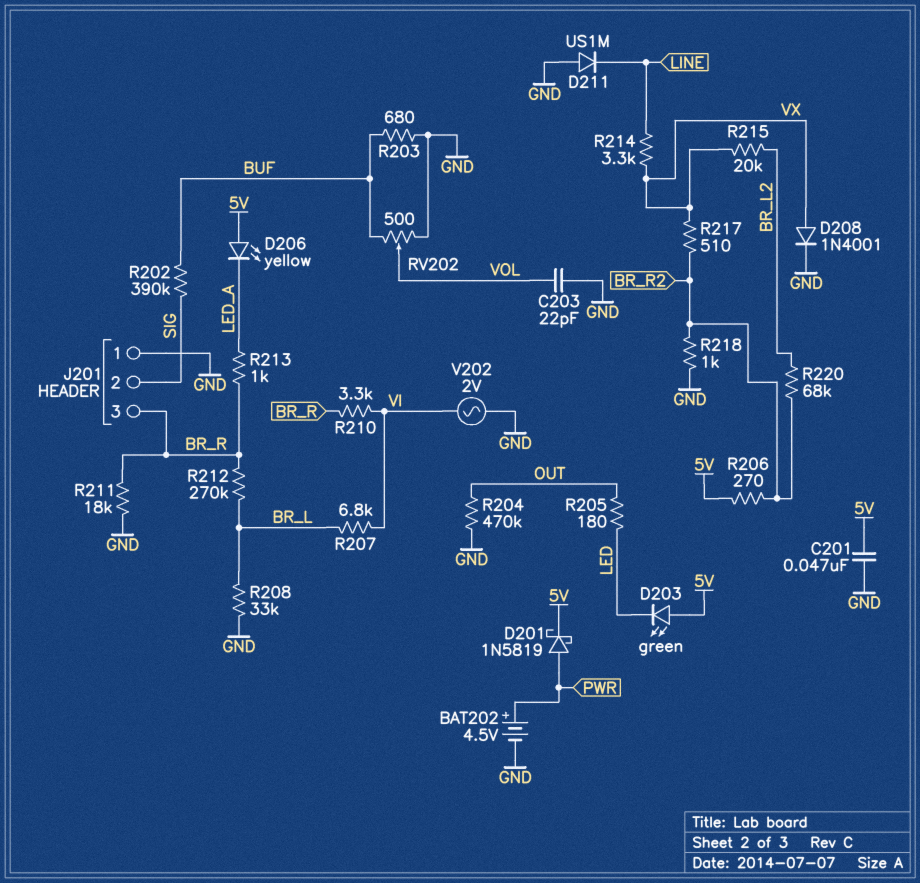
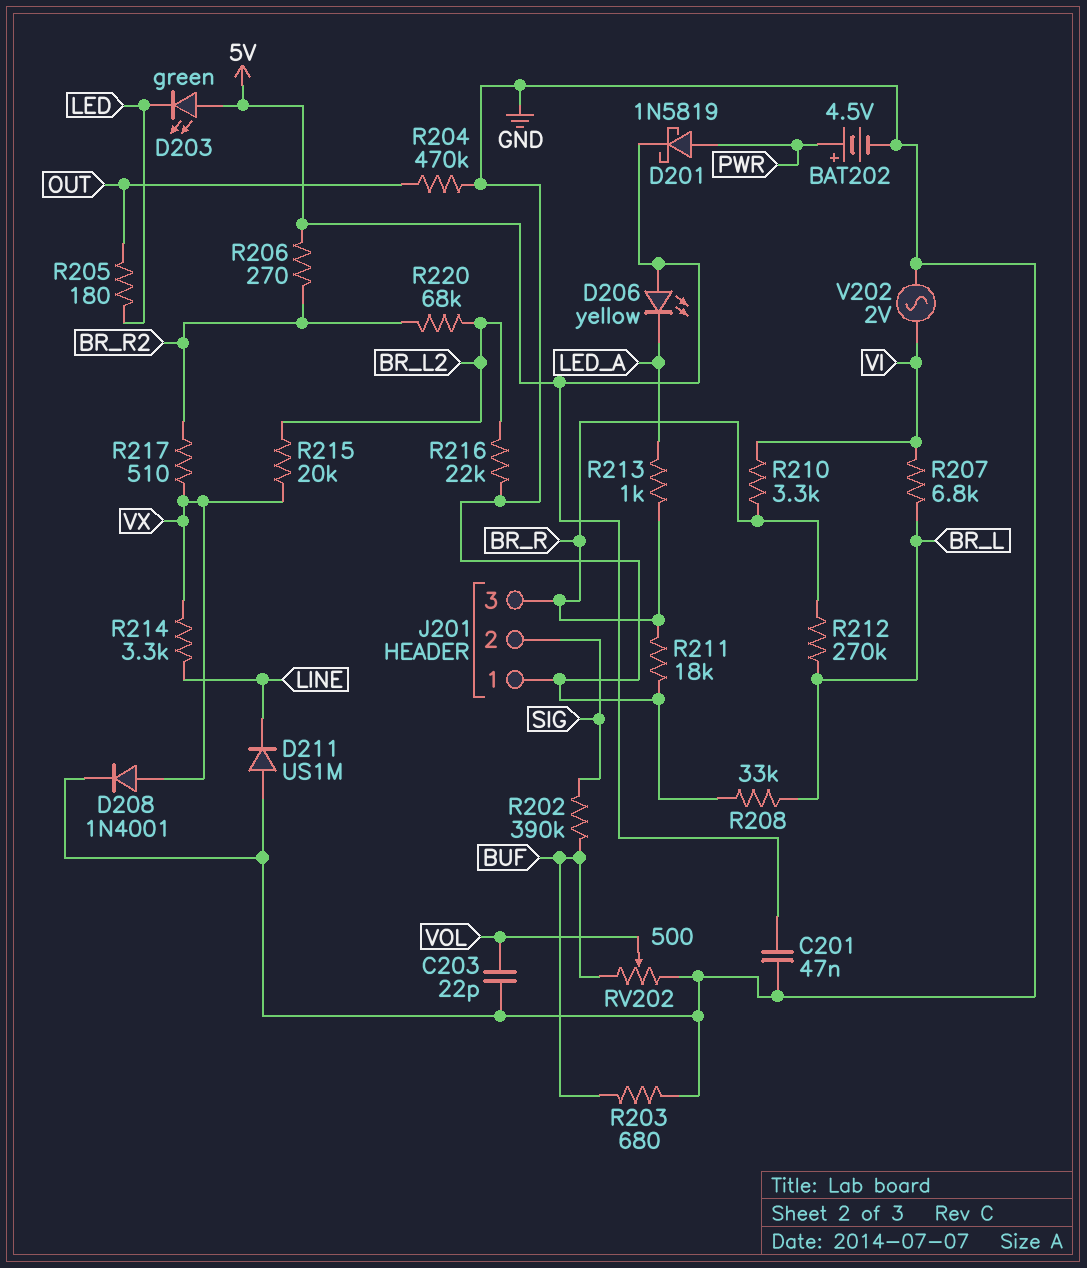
R216: none -> 22k (BR_L2, GND)
R218: 1k (BR_R2, GND) -> none

